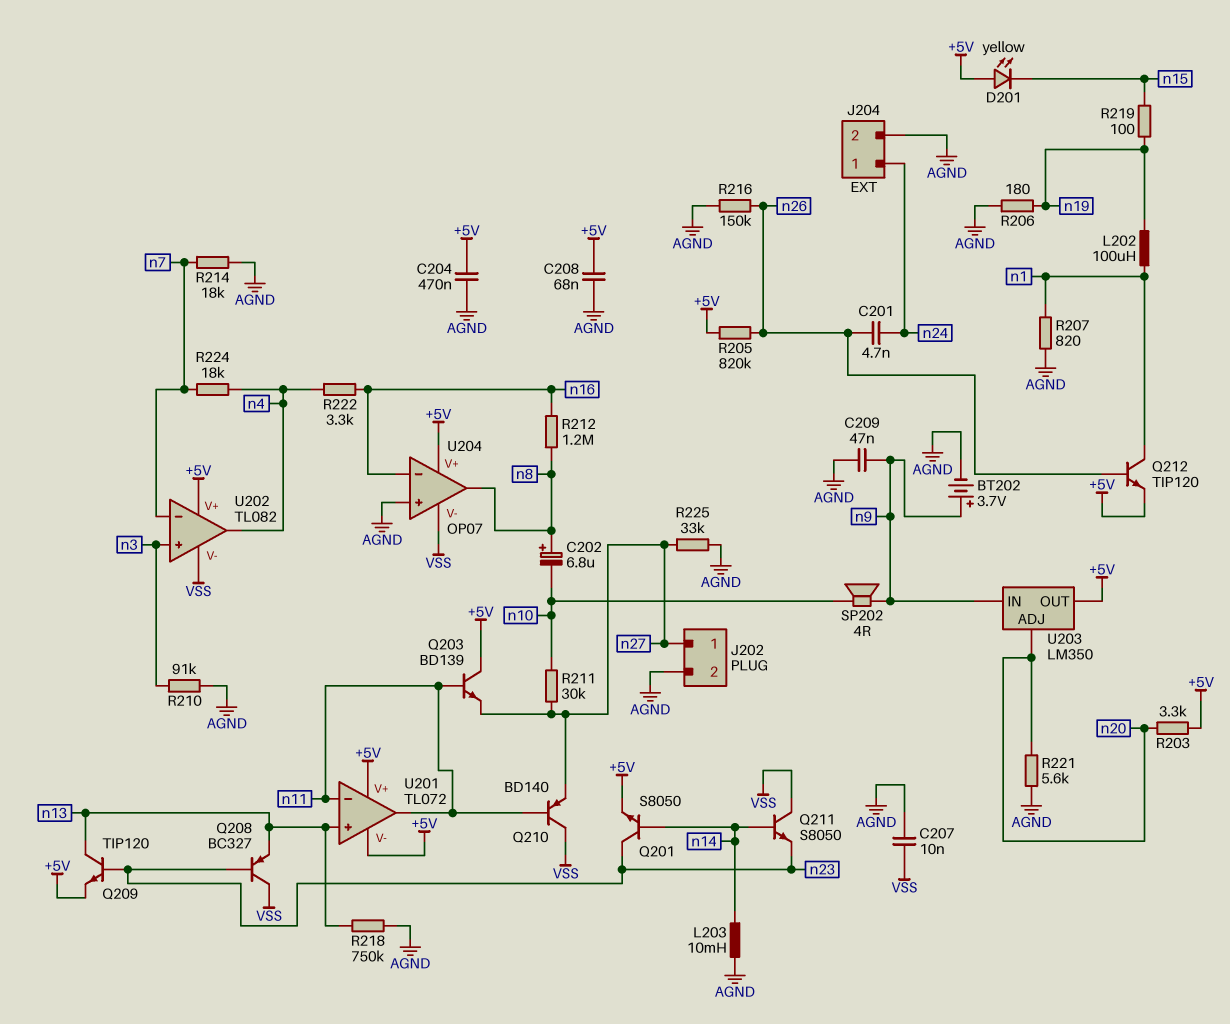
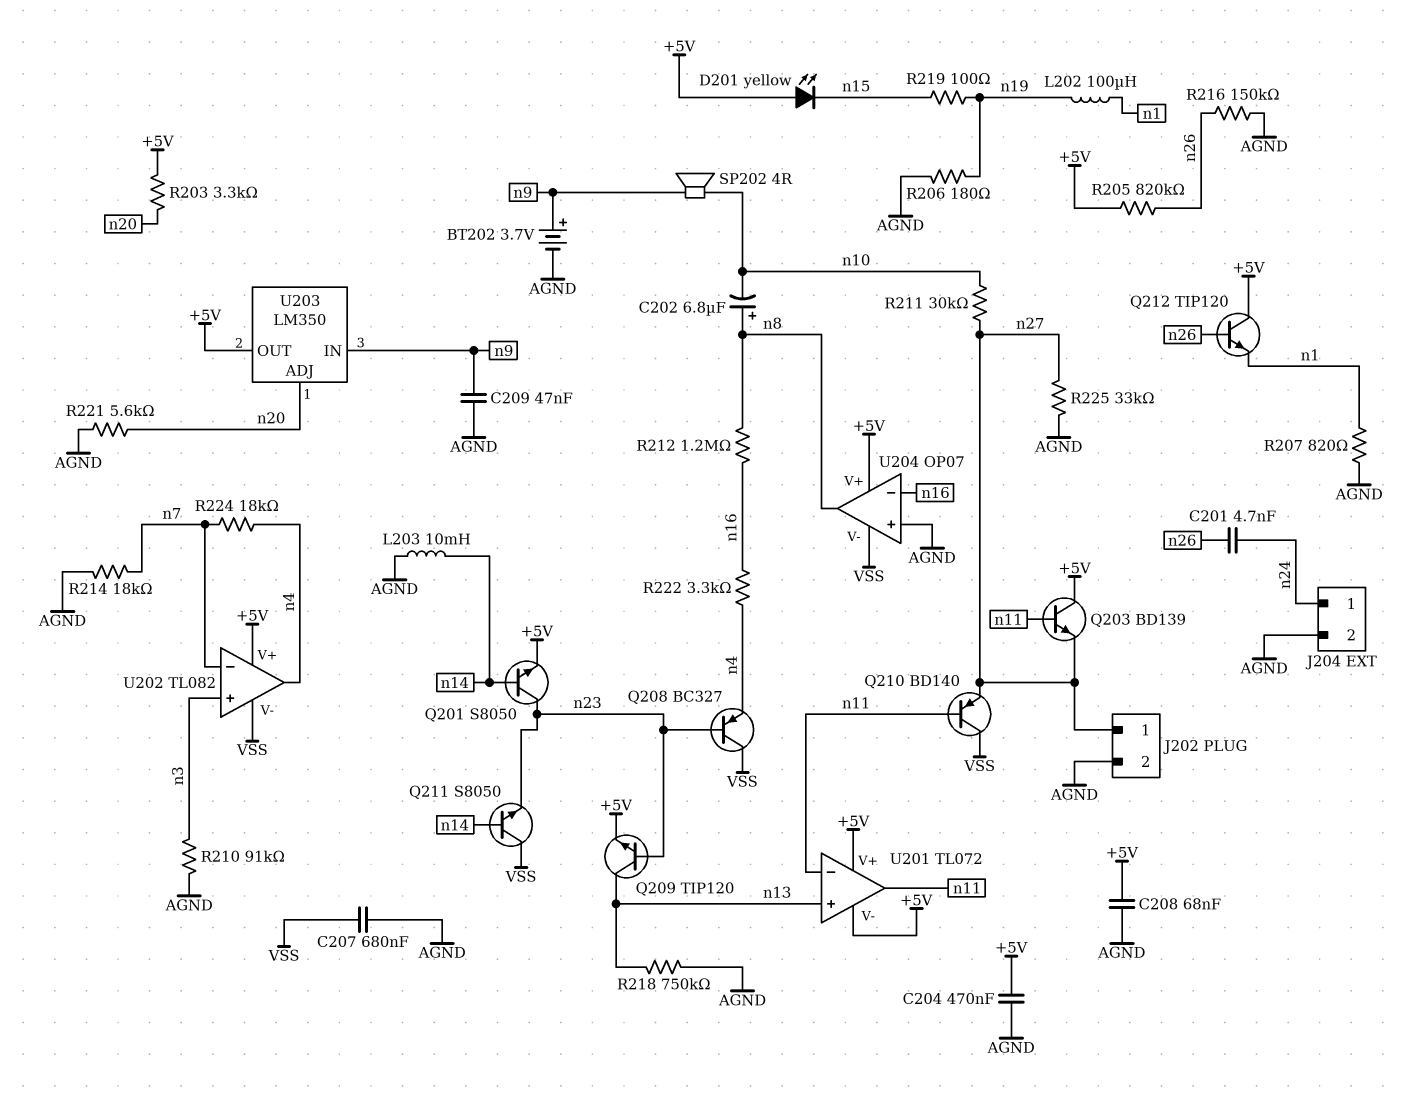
C207: 10nF (AGND, VSS) -> 680nF (AGND, VSS)
Q208: PNP BC327 (B n23, C VSS, E n13) -> PNP BC327 (B n23, C VSS, E n4)
Q212: NPN TIP120 (B n26, C n1, E +5V) -> NPN TIP120 (B n26, C +5V, E n1)

